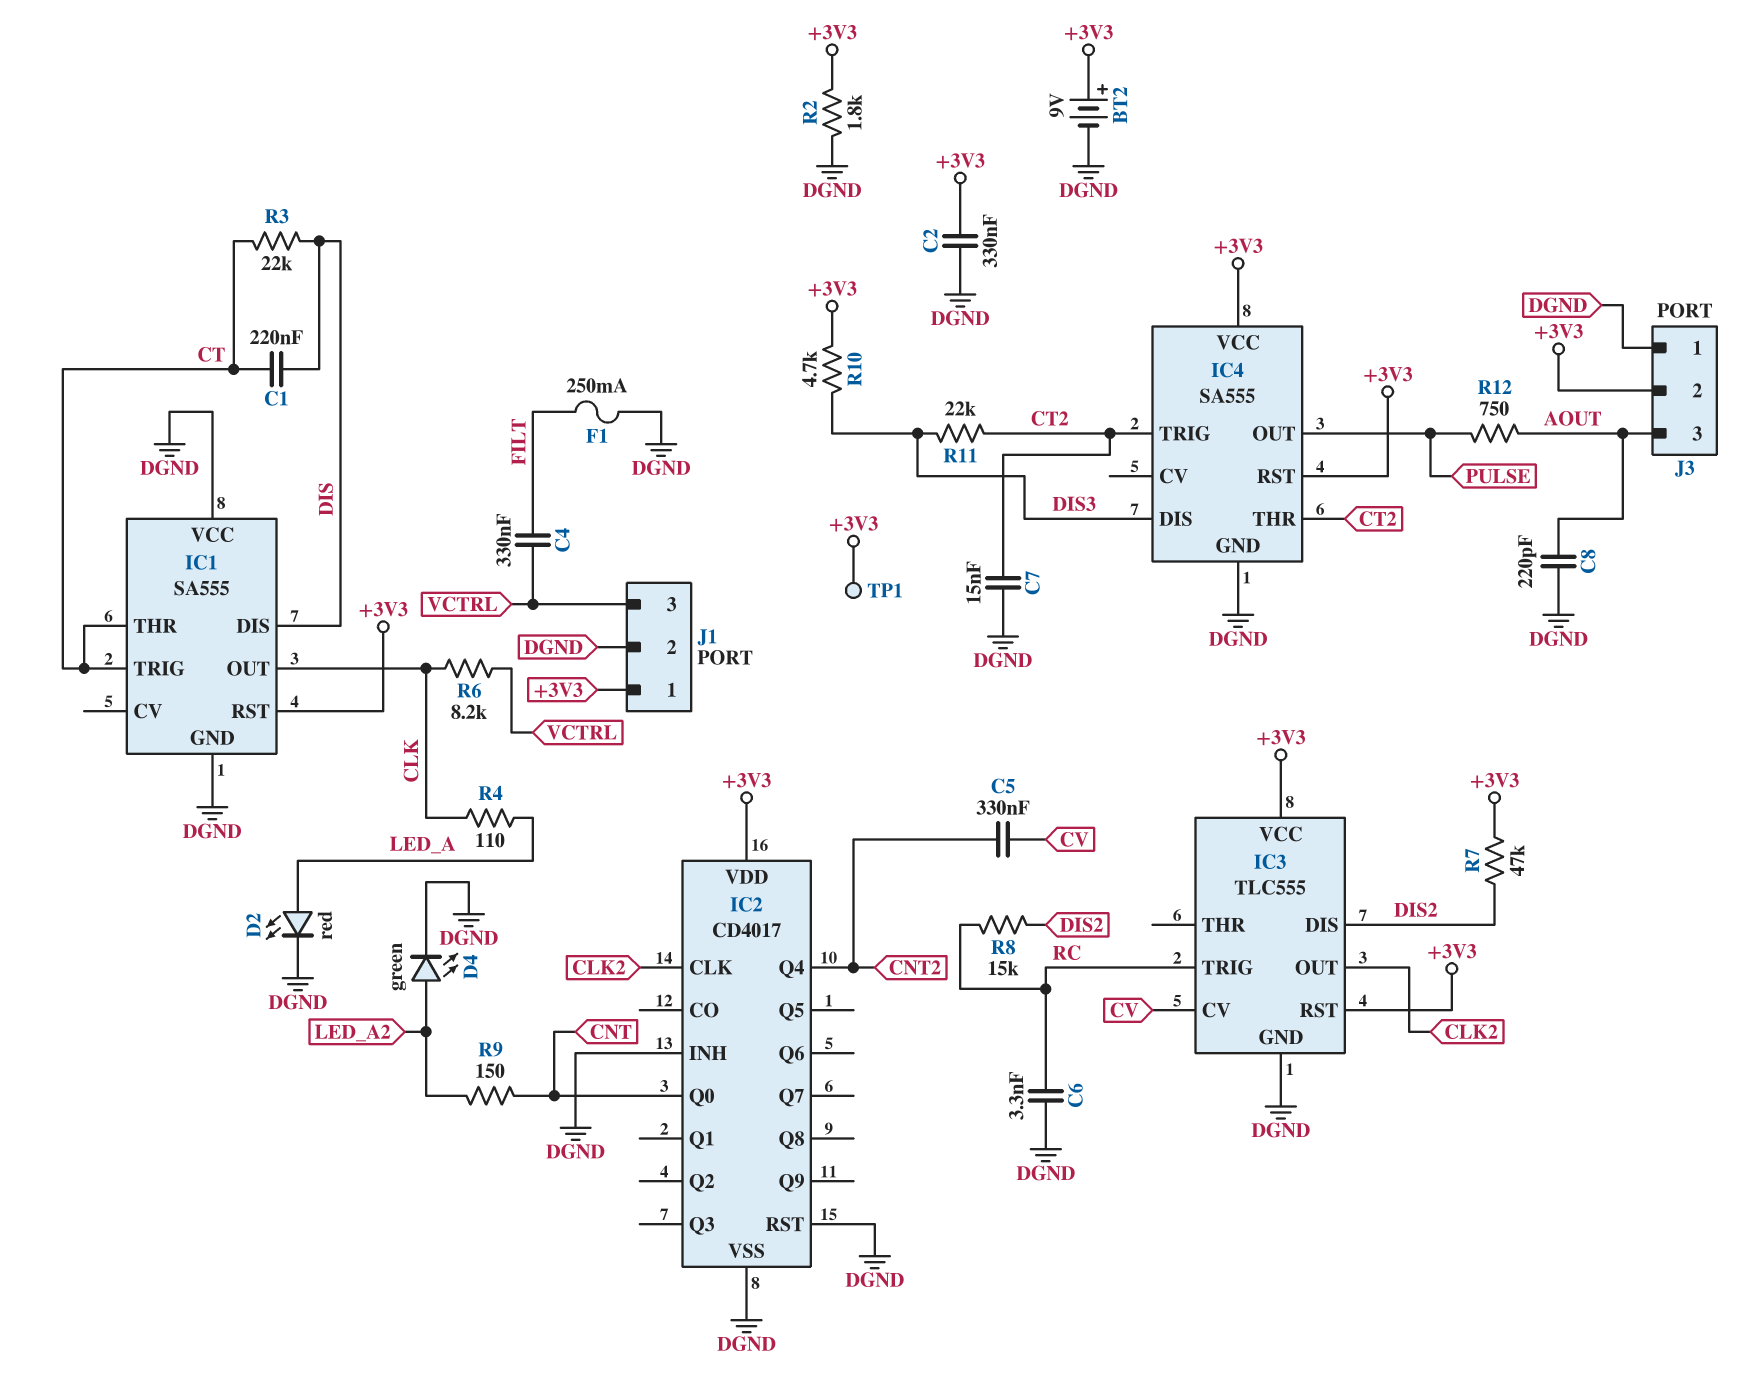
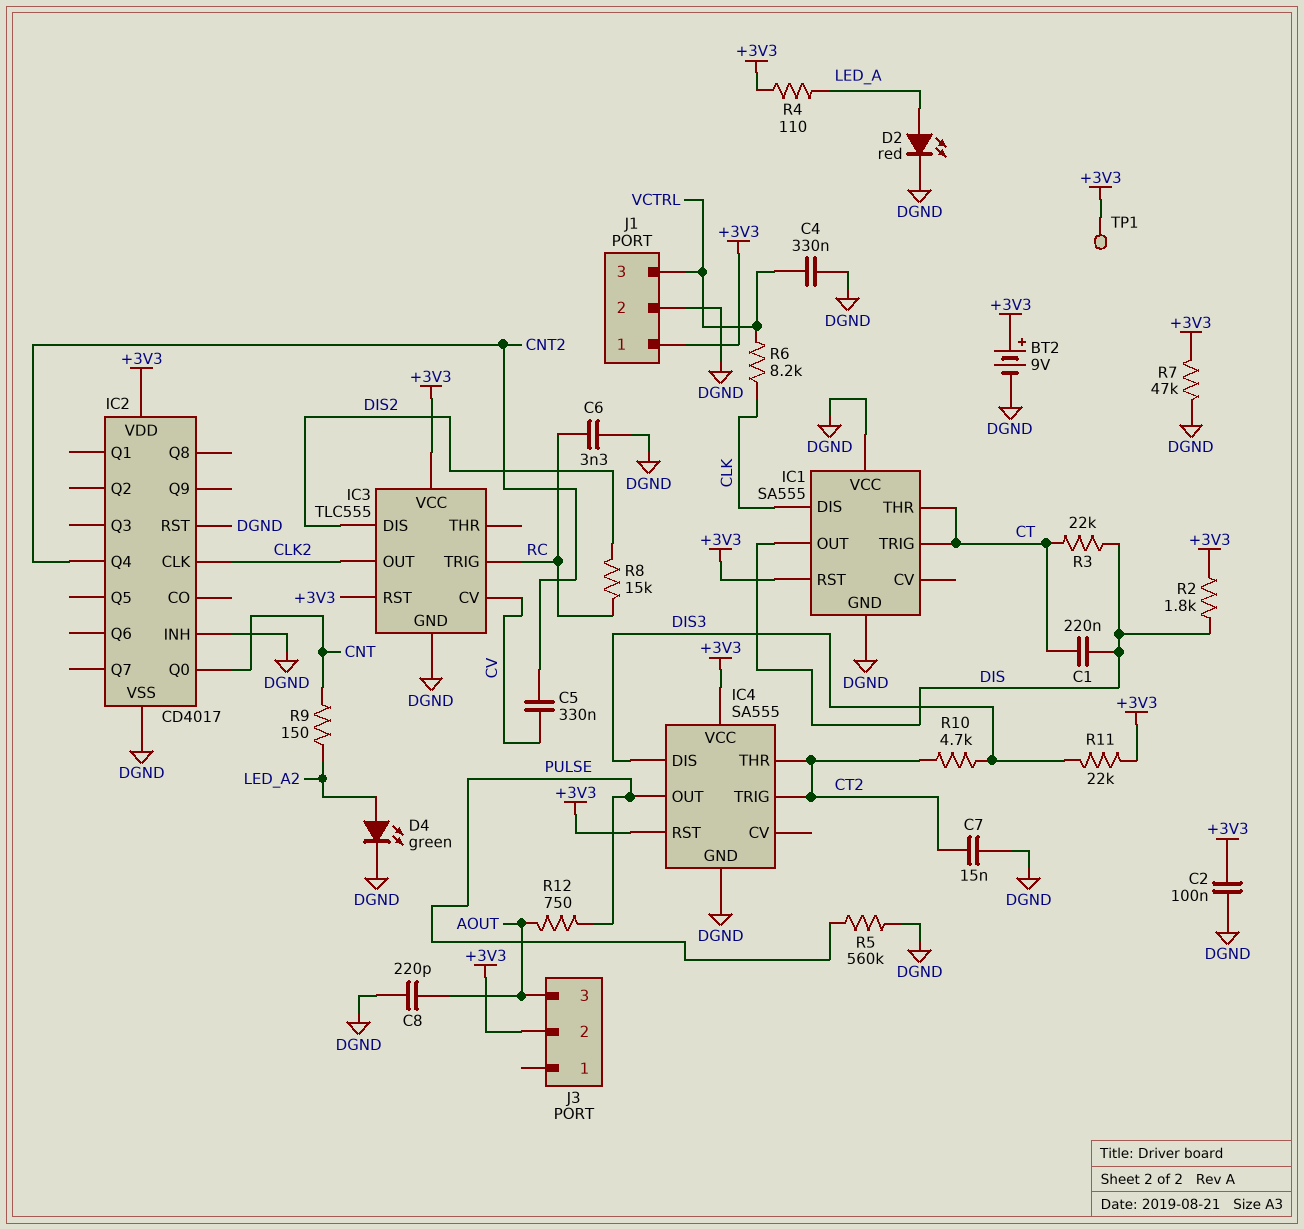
C2: 330nF (+3V3, DGND) -> 100nF (+3V3, DGND)
C4: 330nF (FILT, VCTRL) -> 330nF (DGND, VCTRL)
F1: 250mA (DGND, FILT) -> none
IC1 pin DIS: DIS -> CLK
IC1 pin OUT: CLK -> DIS
J3 pin 1: DGND -> none
R2: 1.8k (+3V3, DGND) -> 1.8k (+3V3, DIS)
R4: 110 (CLK, LED_A) -> 110 (+3V3, LED_A)
R5: none -> 560k (DGND, PULSE)
R7: 47k (+3V3, DIS2) -> 47k (+3V3, DGND)
R10: 4.7k (+3V3, DIS3) -> 4.7k (CT2, DIS3)
R11: 22k (CT2, DIS3) -> 22k (+3V3, DIS3)

